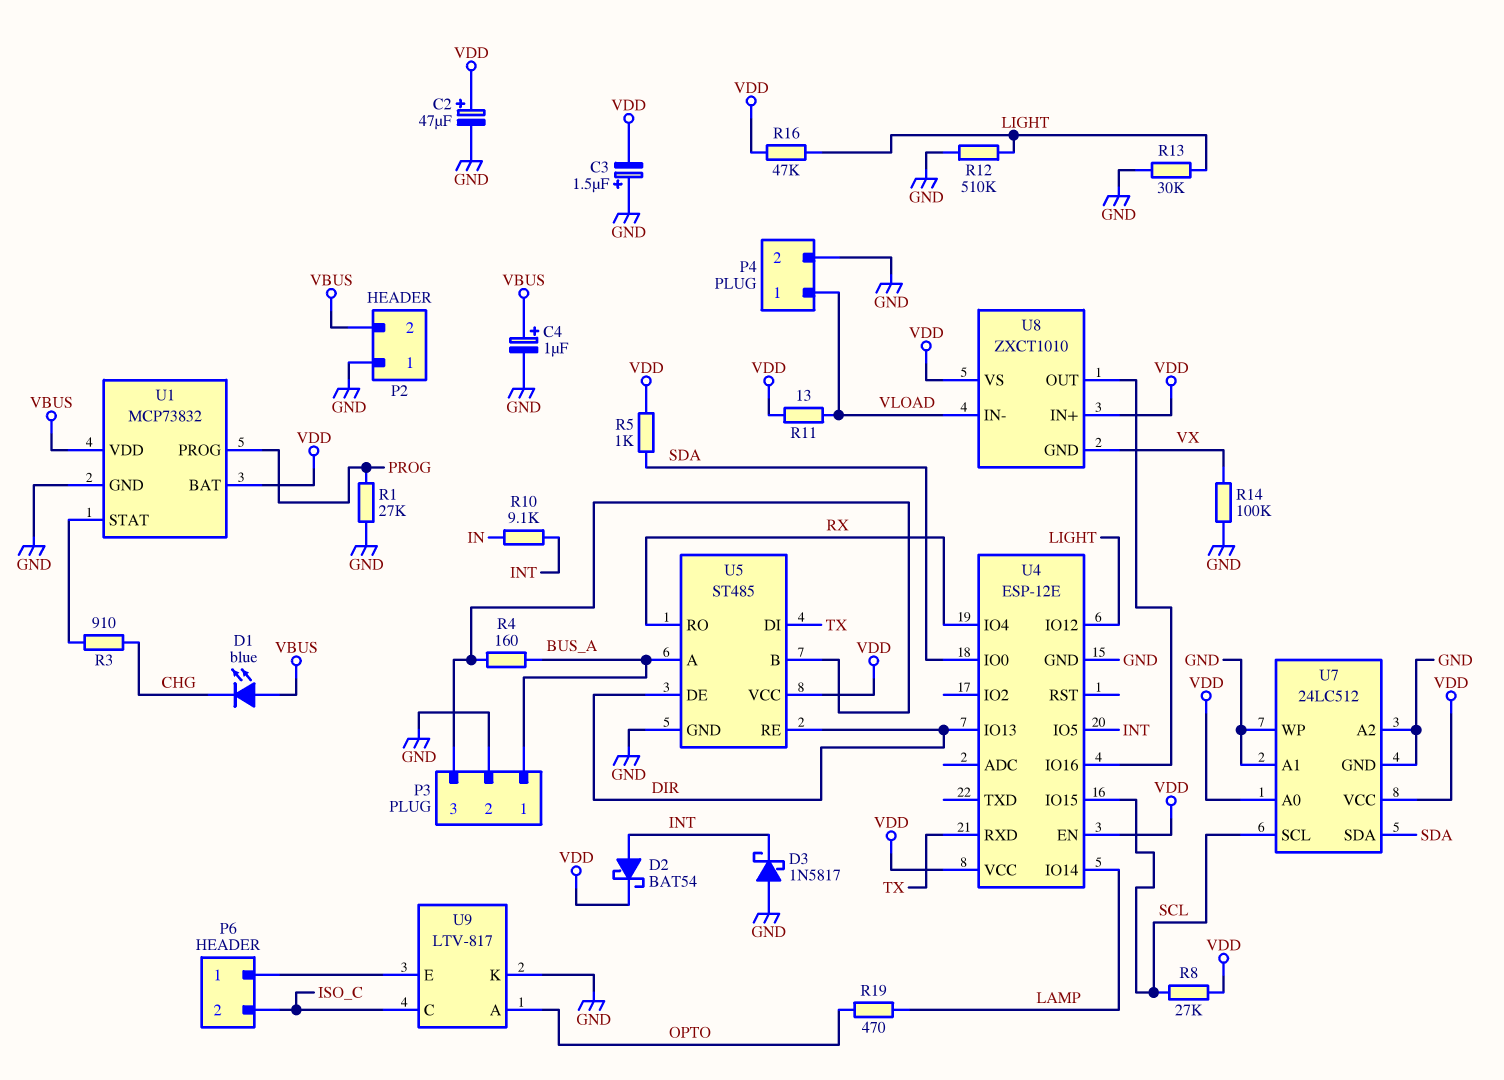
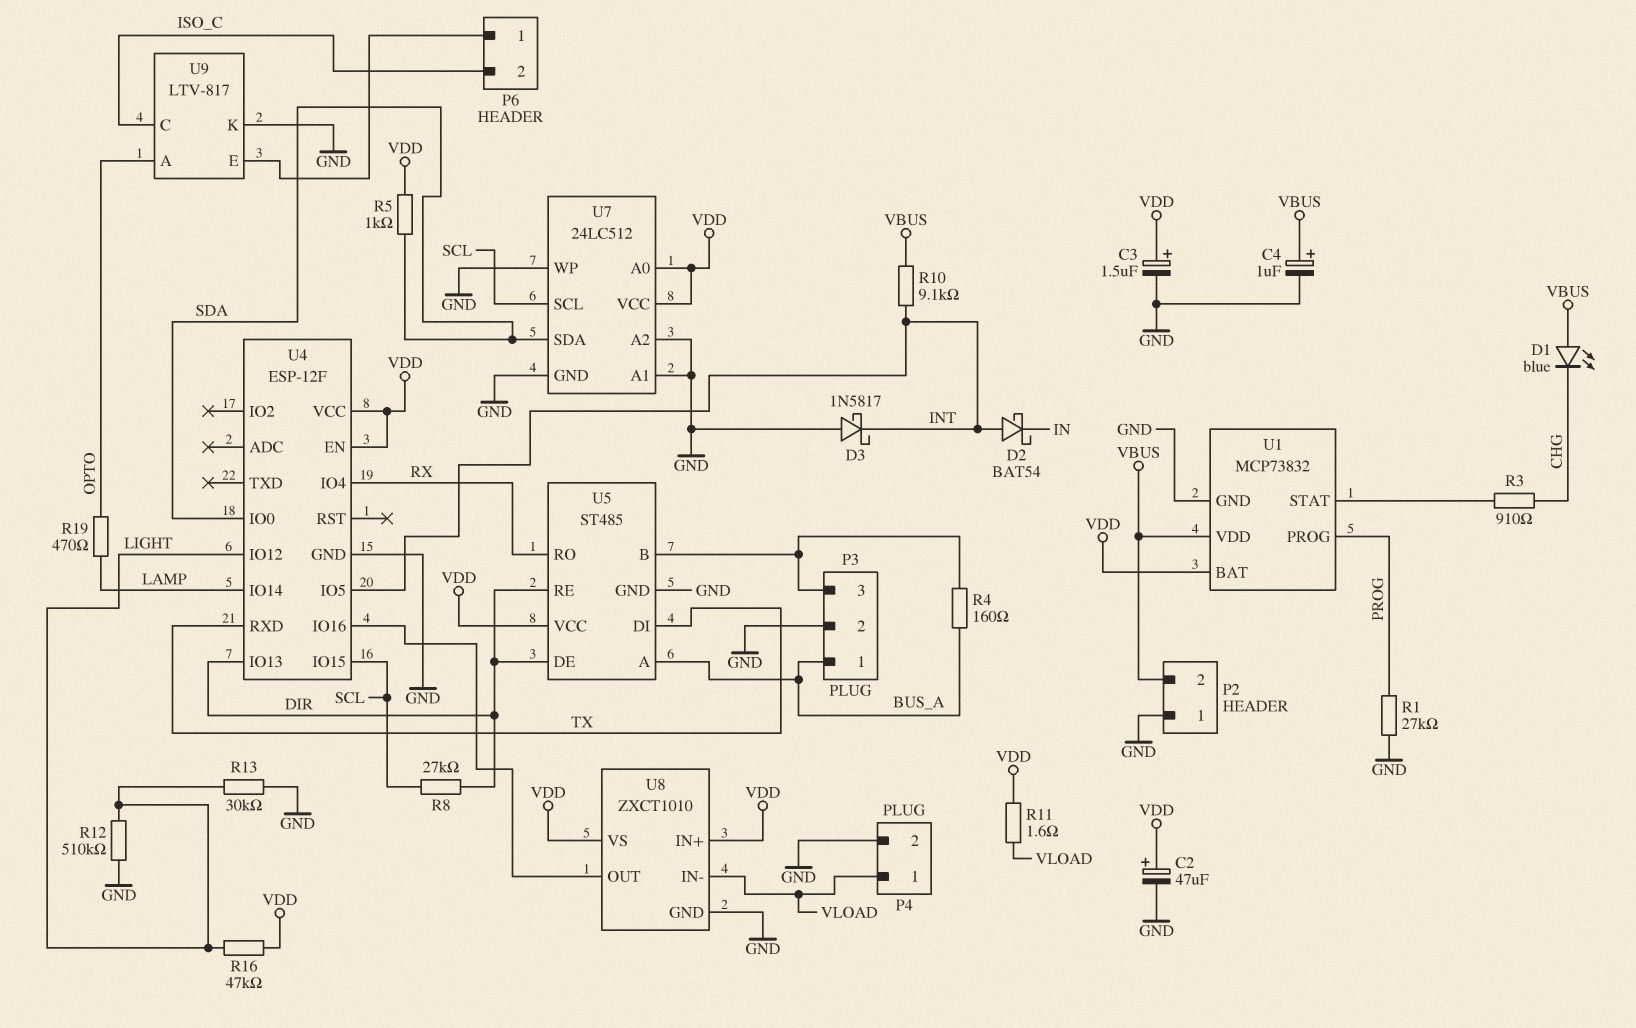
C3: 1.5uF (plus GND, minus VDD) -> 1.5uF (plus VDD, minus GND)
D2: schottky BAT54 (A INT, K VDD) -> schottky BAT54 (A INT, K IN)
R8: 27k (SCL, VDD) -> 27k (DIR, SCL)
R10: 9.1k (IN, INT) -> 9.1k (INT, VBUS)
R11: 13 (VDD, VLOAD) -> 1.6 (VDD, VLOAD)
R14: 100k (GND, VX) -> none
U4: ESP-12E -> ESP-12F
U8 pin GND: VX -> GND

